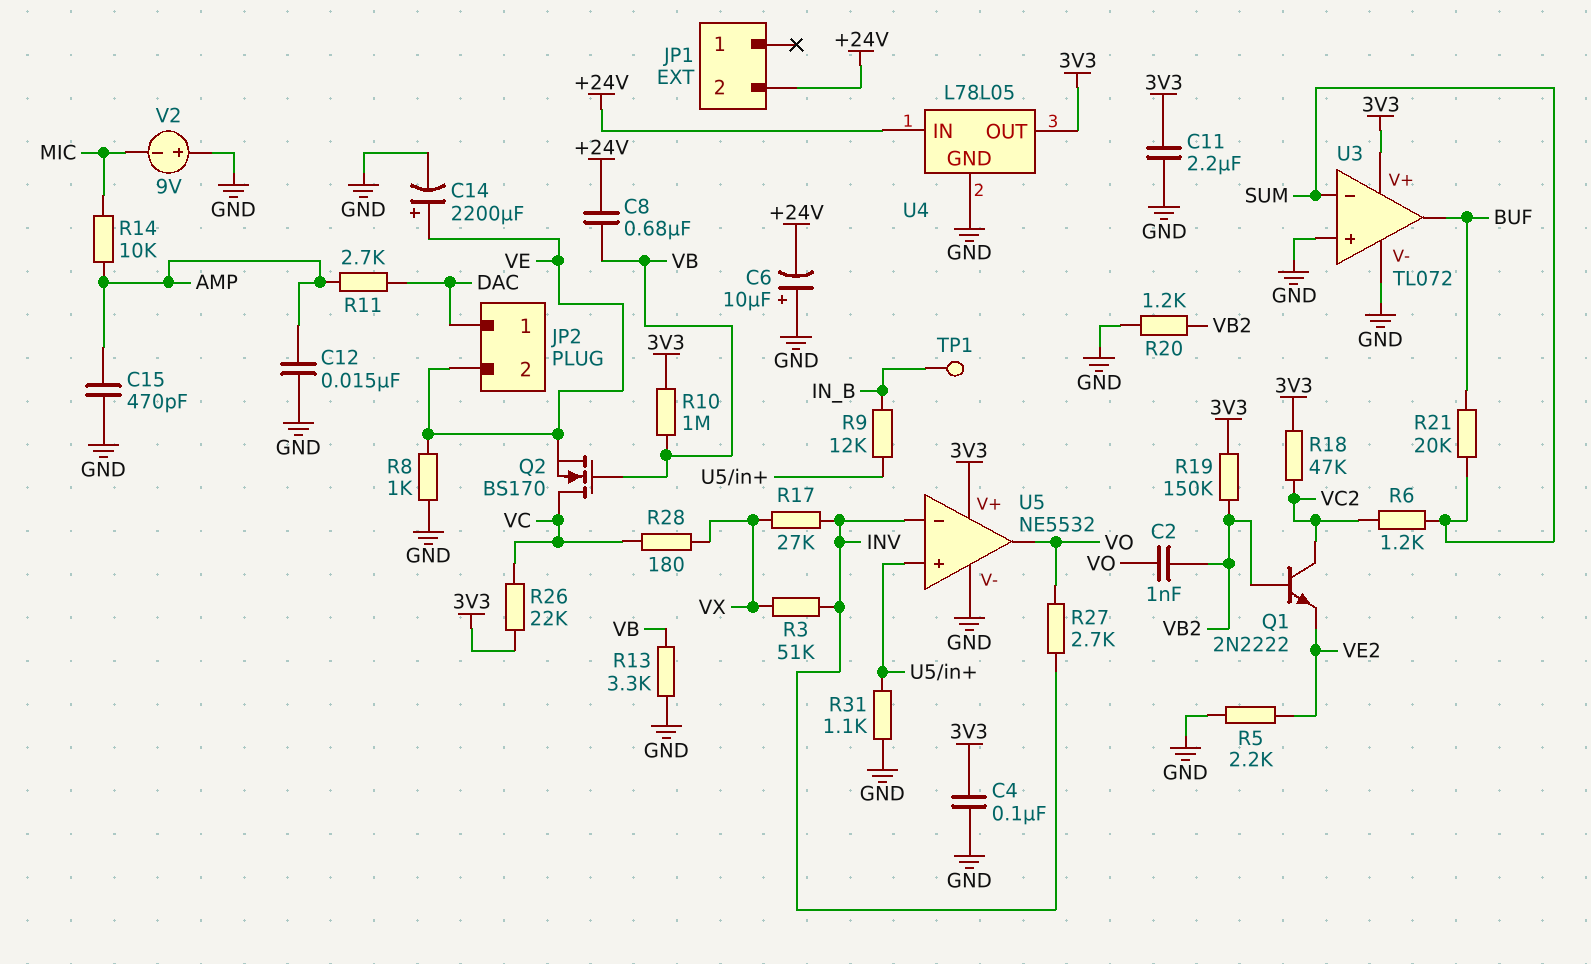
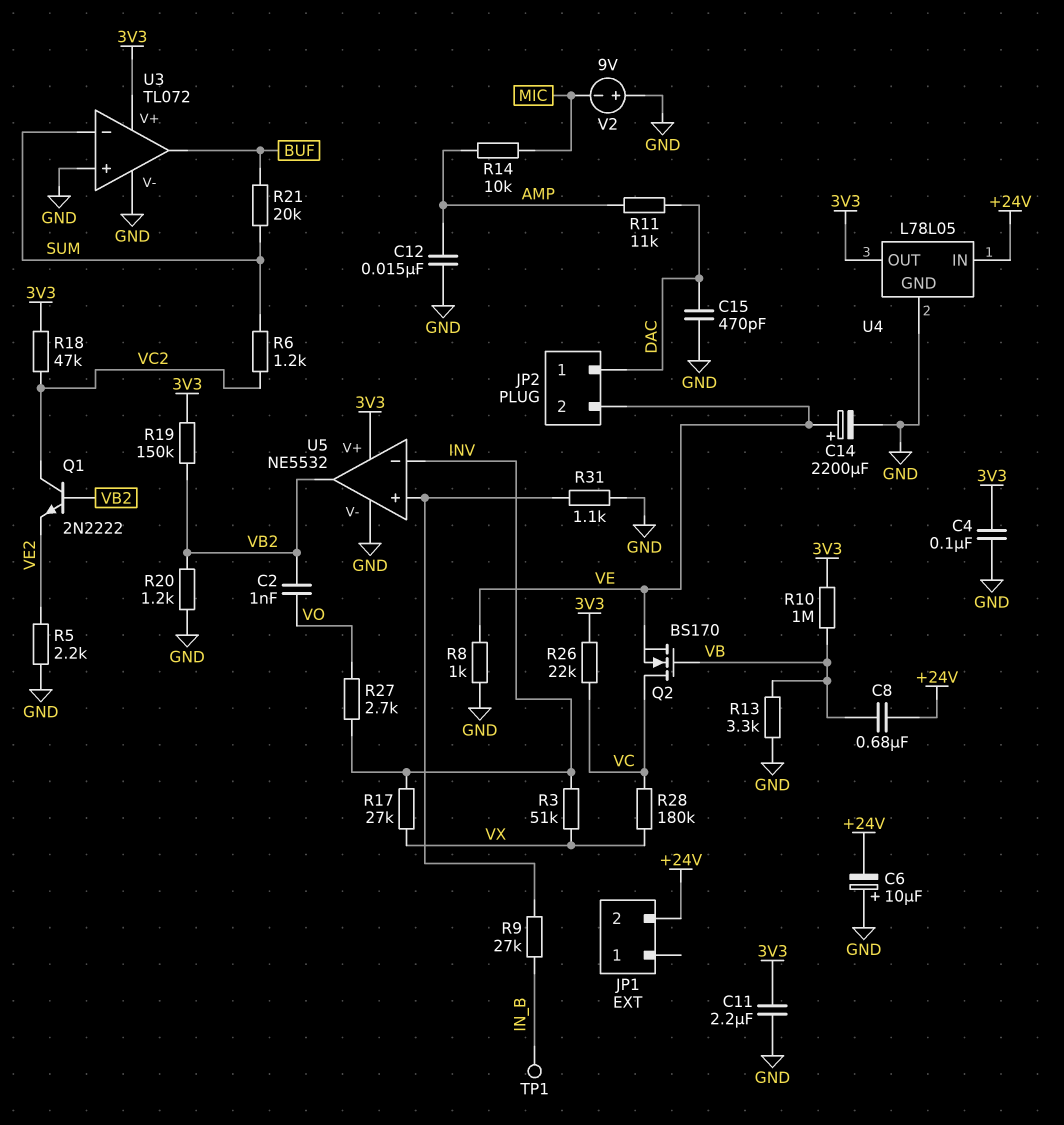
C15: 470pF (AMP, GND) -> 470pF (DAC, GND)
R9: 12k (IN_B, U5/in+) -> 27k (IN_B, U5/in+)
R11: 2.7k (AMP, DAC) -> 11k (AMP, DAC)
R28: 180 (VC, VX) -> 180k (VC, VX)
U5 pin out: VO -> VB2

